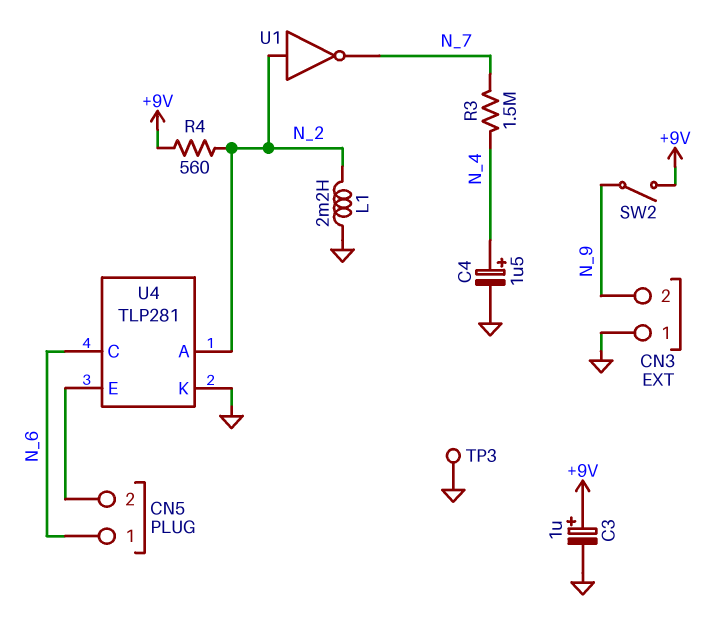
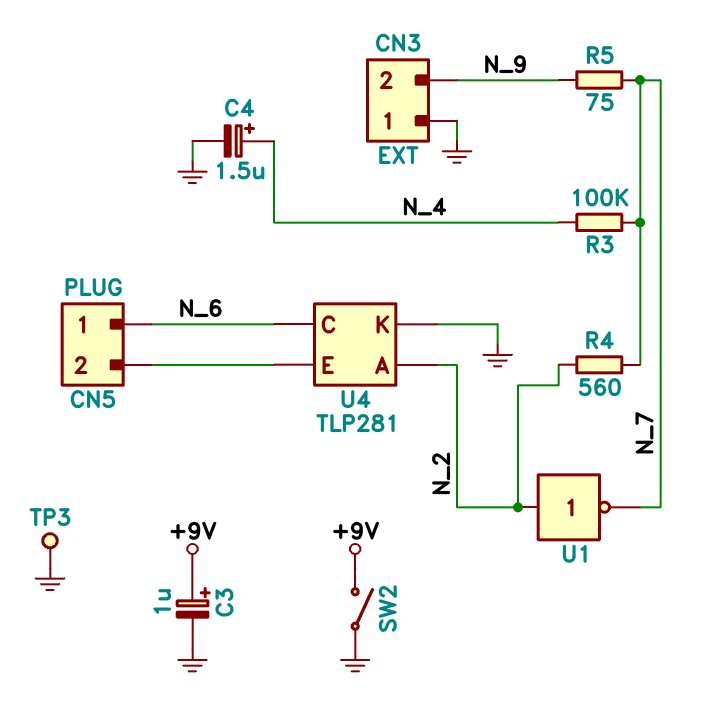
L1: 2.2mH (GND, N_2) -> none
R3: 1.5M (N_4, N_7) -> 100k (N_4, N_7)
R4: 560 (+9V, N_2) -> 560 (N_2, N_7)
R5: none -> 75 (N_7, N_9)
SW2: switch (+9V, N_9) -> switch (+9V, GND)

